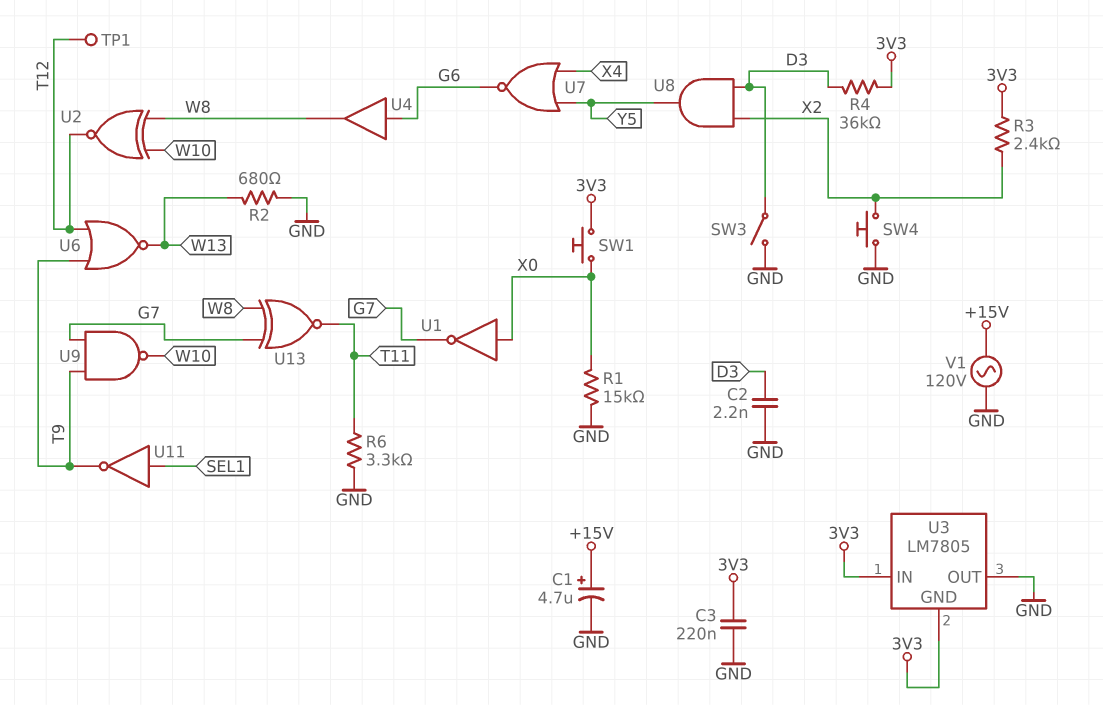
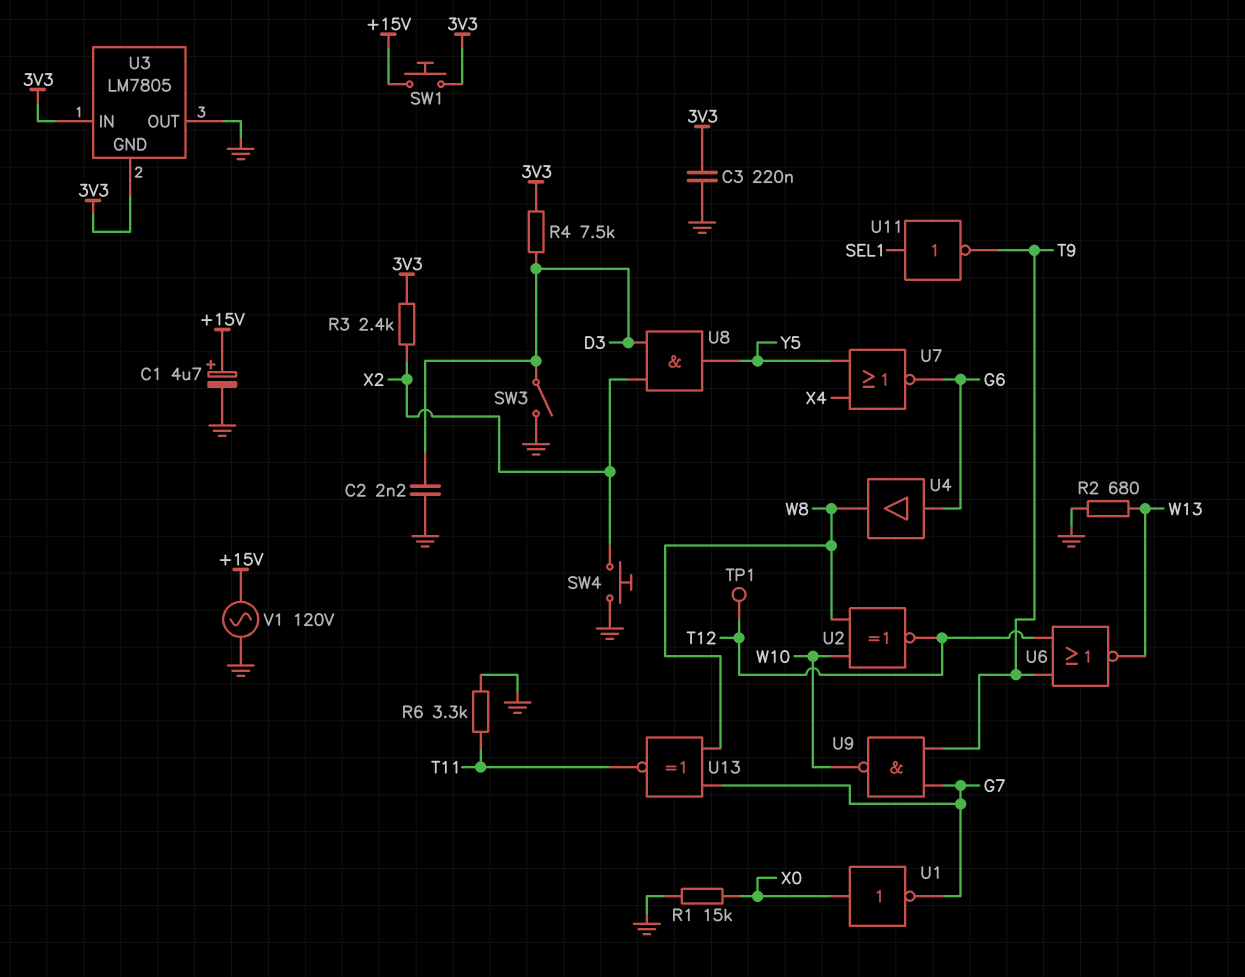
R4: 36k (3V3, D3) -> 7.5k (3V3, D3)
SW1: button (3V3, X0) -> button (+15V, 3V3)

